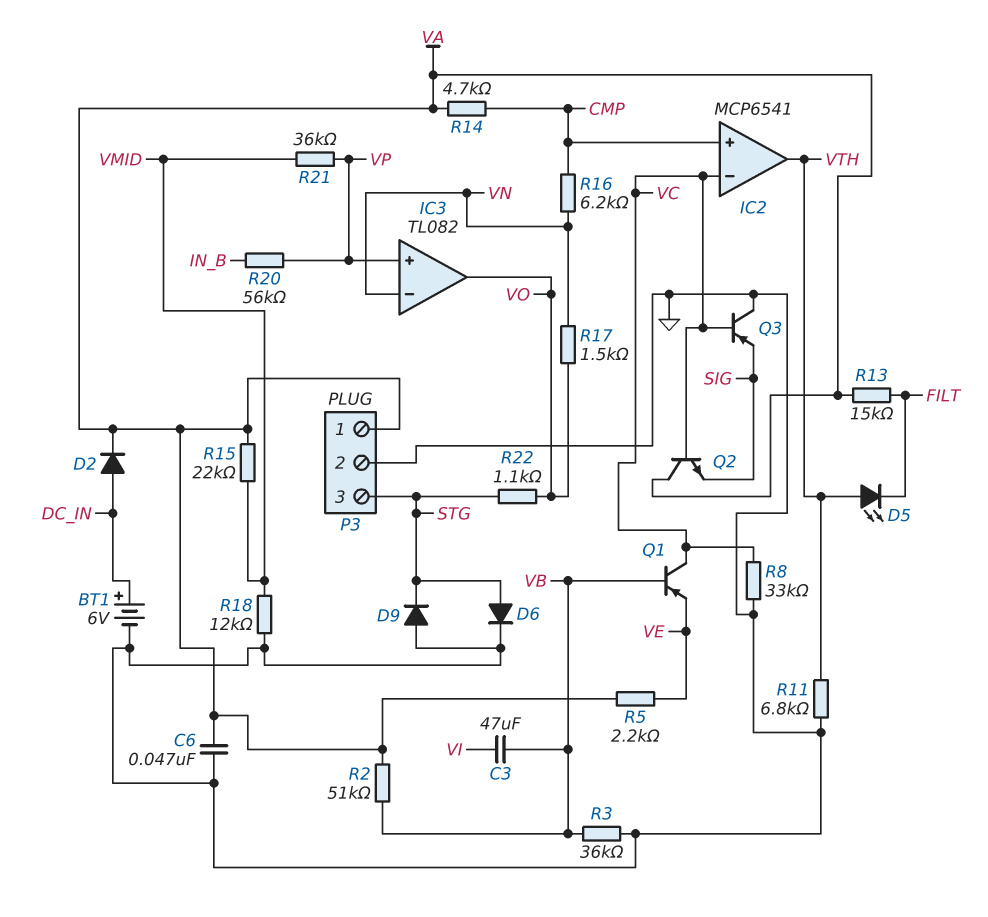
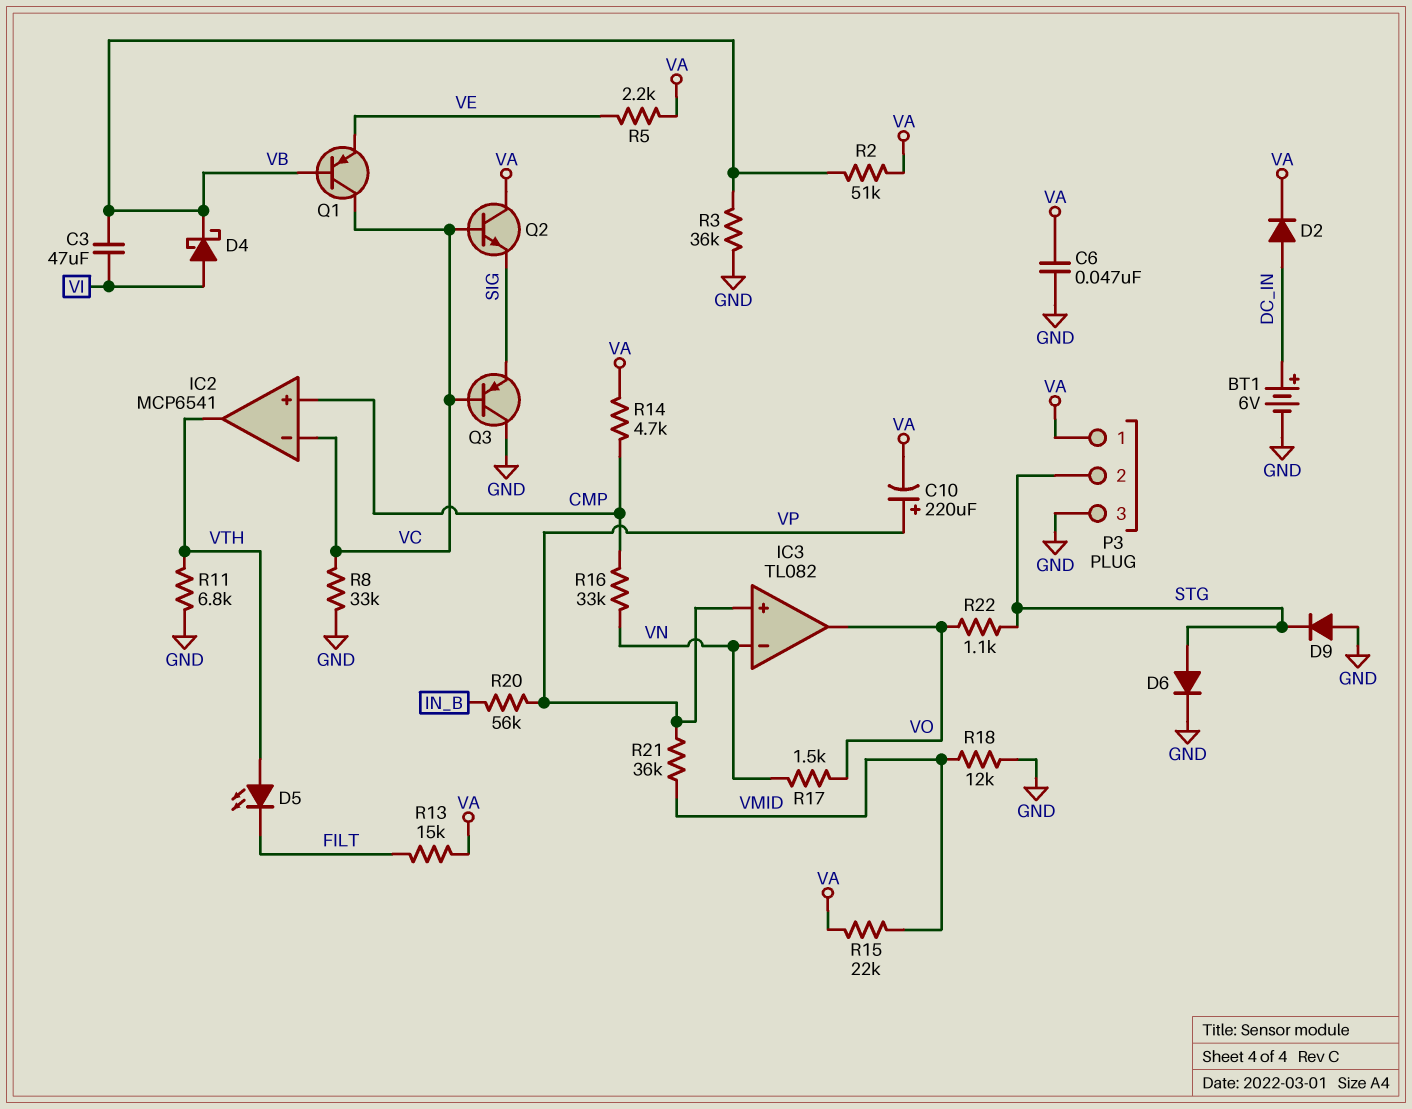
C10: none -> 220uF (plus VP, minus VA)
D4: none -> schottky (A VI, K VB)
P3 pin 2: GND -> STG
P3 pin 3: STG -> GND
R16: 6.2k (CMP, VN) -> 33k (CMP, VN)

